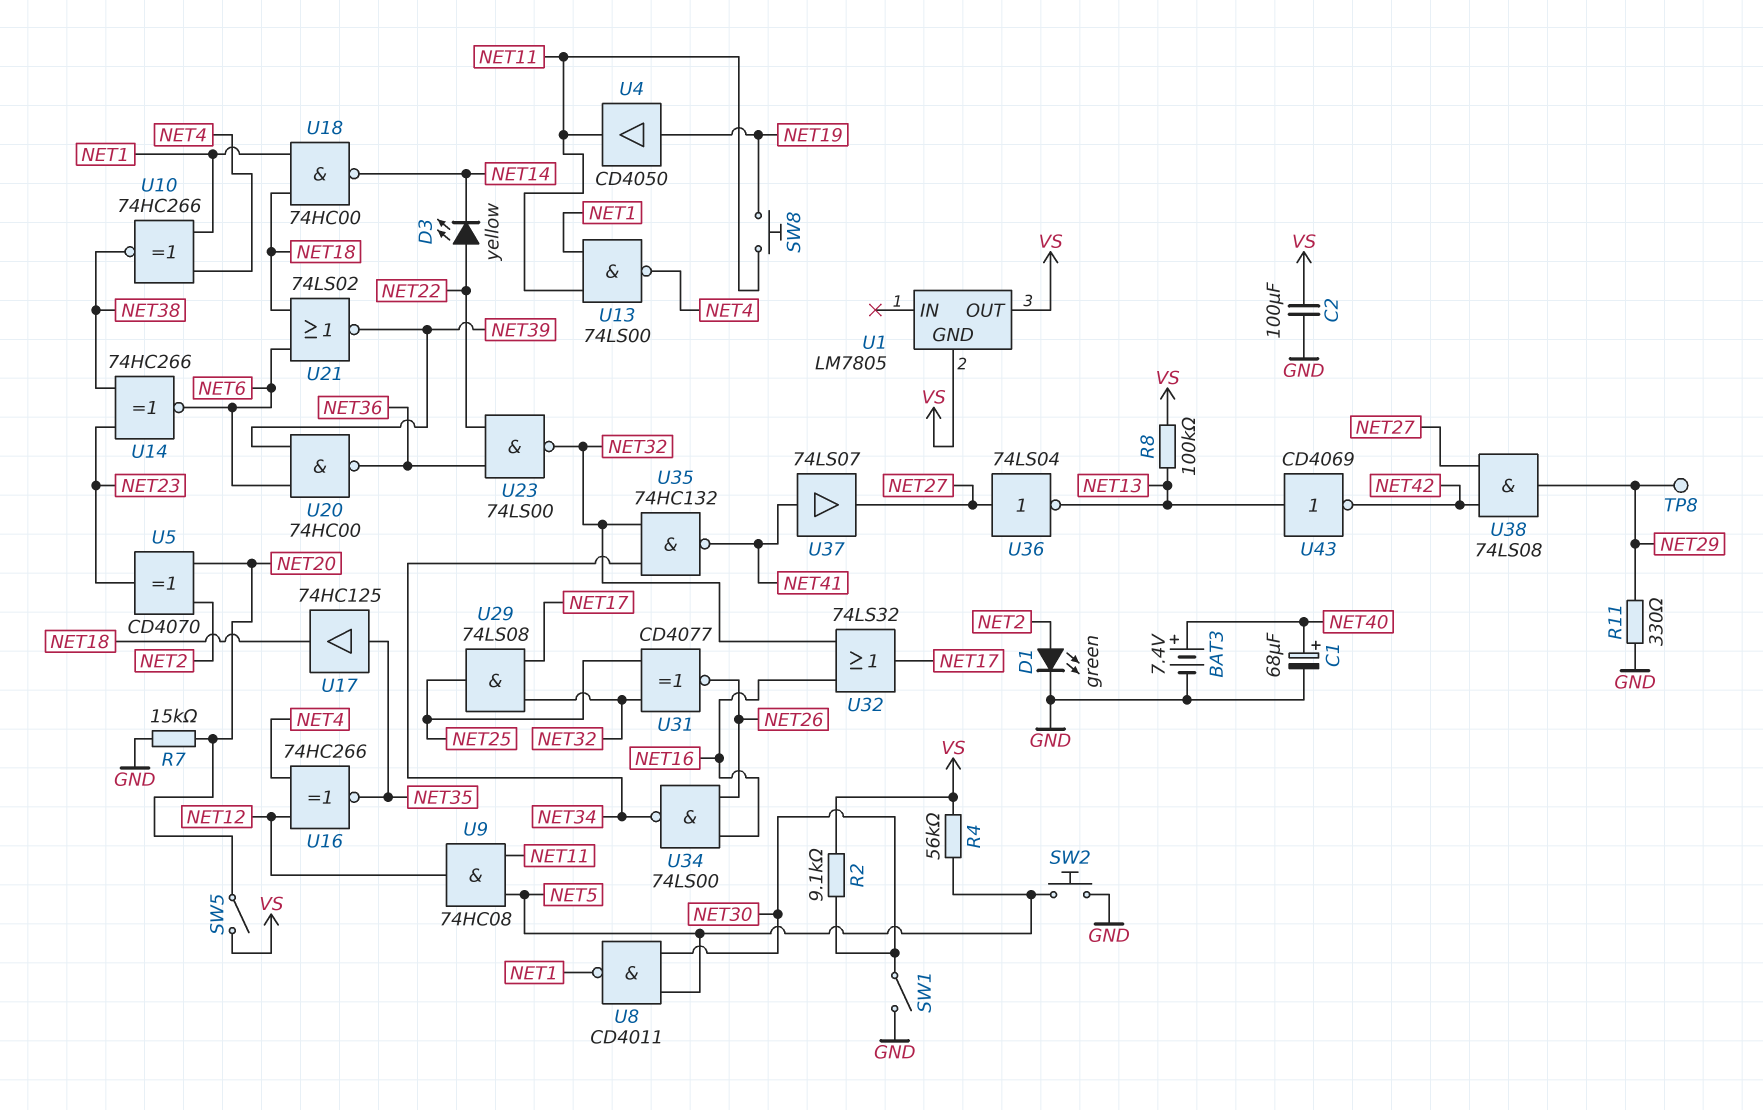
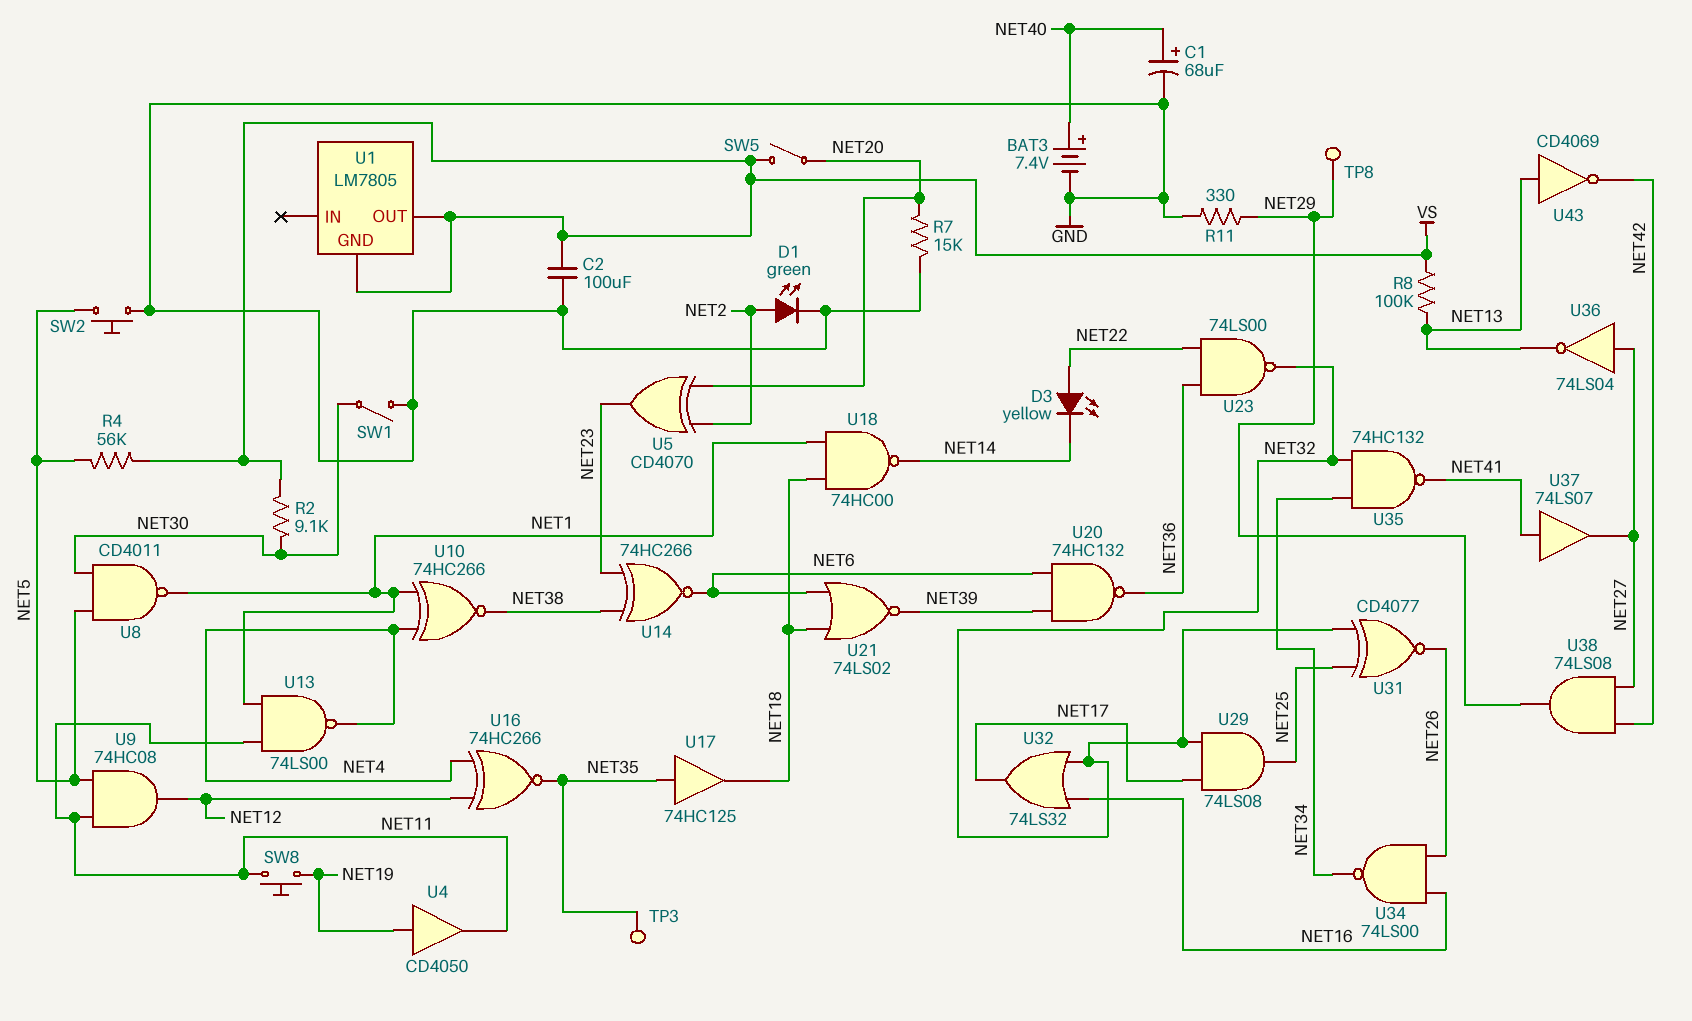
TP3: none -> test point (NET35)
U20: NAND 74HC00 (in NET6, in NET39, out NET36) -> NAND 74HC132 (in NET6, in NET39, out NET36)

